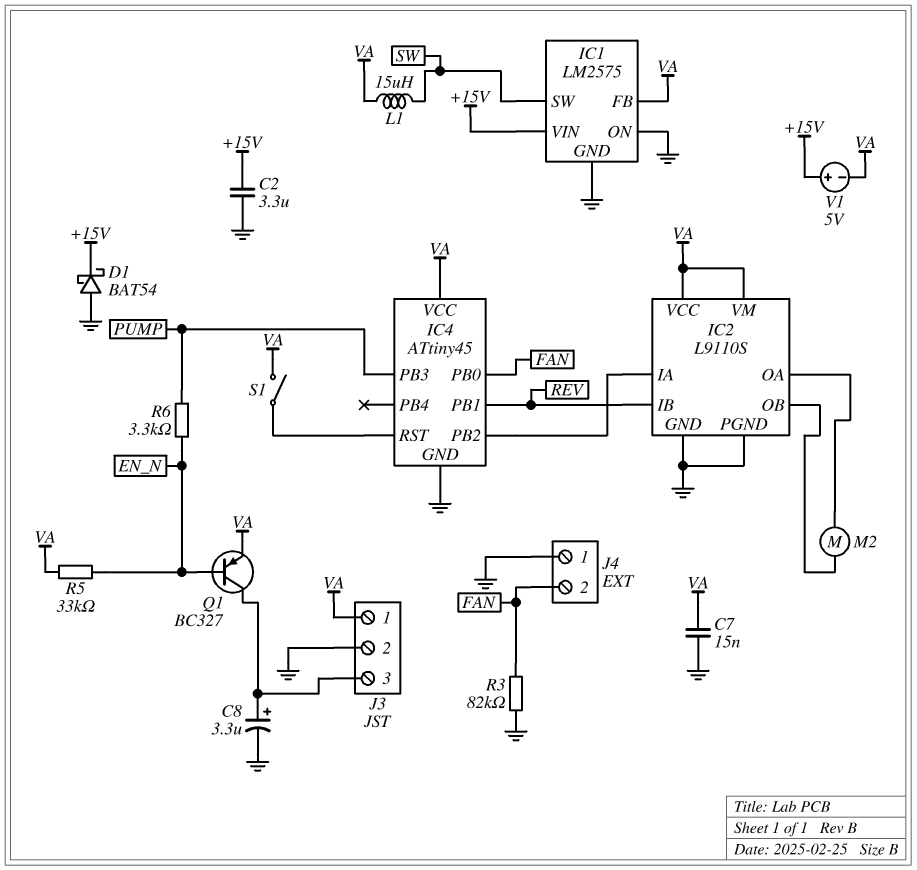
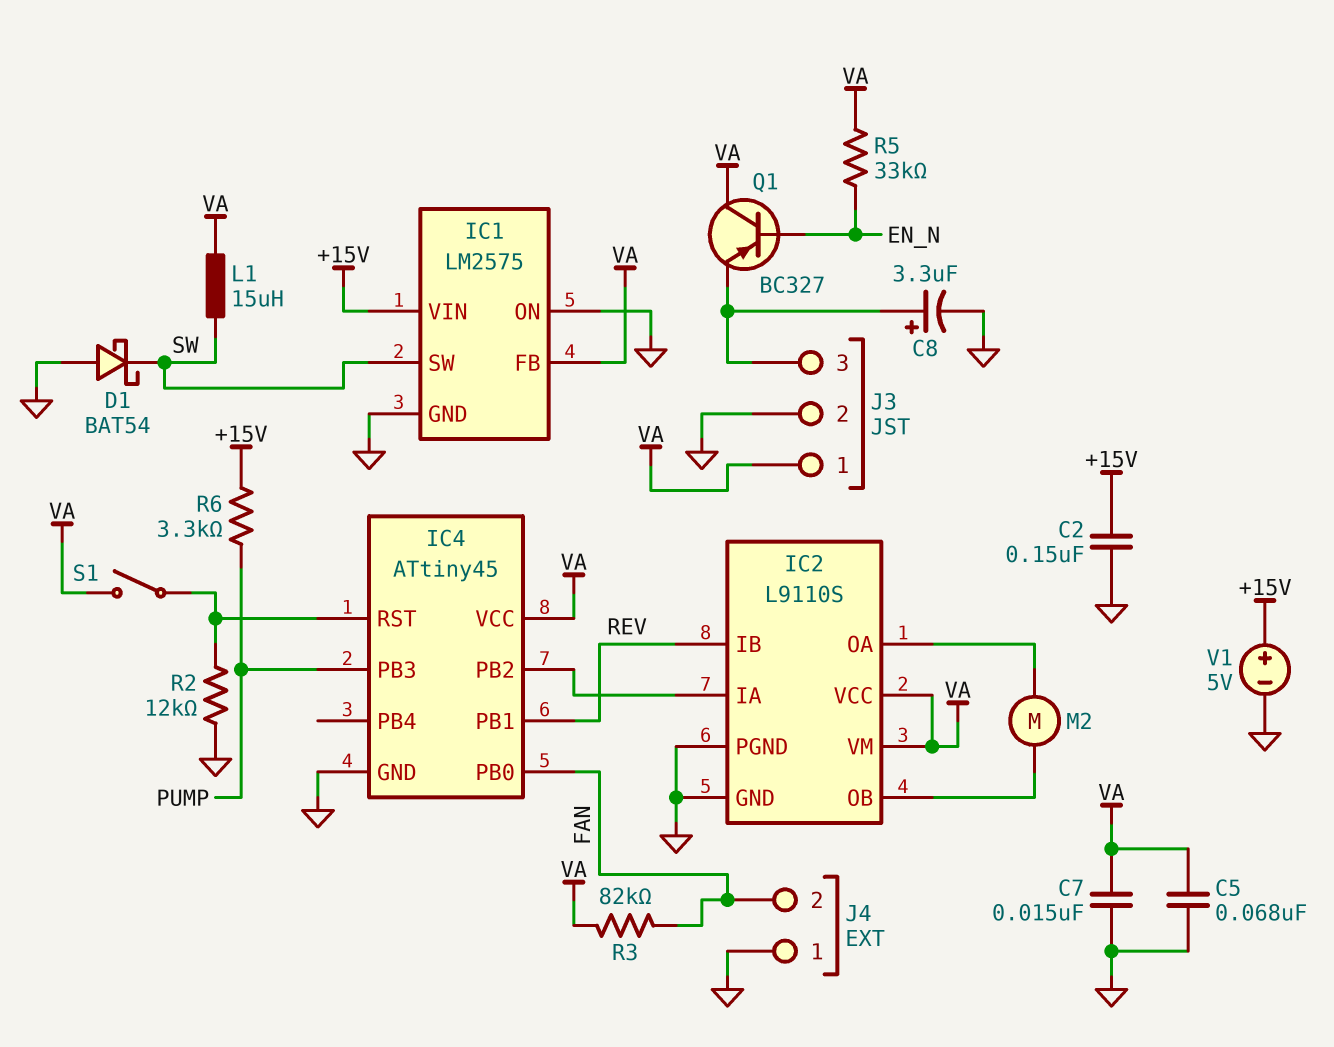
C2: 3.3uF (+15V, GND) -> 150nF (+15V, GND)
C5: none -> 68nF (GND, VA)
D1: schottky BAT54 (A GND, K +15V) -> schottky BAT54 (A GND, K SW)
Q1: PNP BC327 (B EN_N, C J3/3, E VA) -> PNP BC327 (B EN_N, C VA, E J3/3)
R2: none -> 12k (GND, IC4/RST)
R3: 82k (FAN, GND) -> 82k (FAN, VA)
R6: 3.3k (EN_N, PUMP) -> 3.3k (+15V, PUMP)
V1: 5V (plus +15V, minus VA) -> 5V (plus +15V, minus GND)

